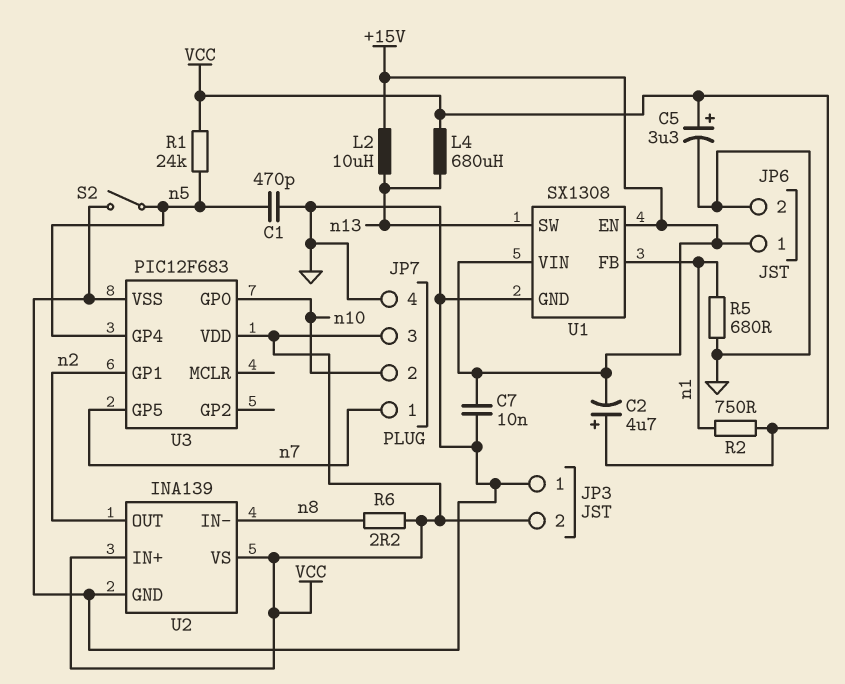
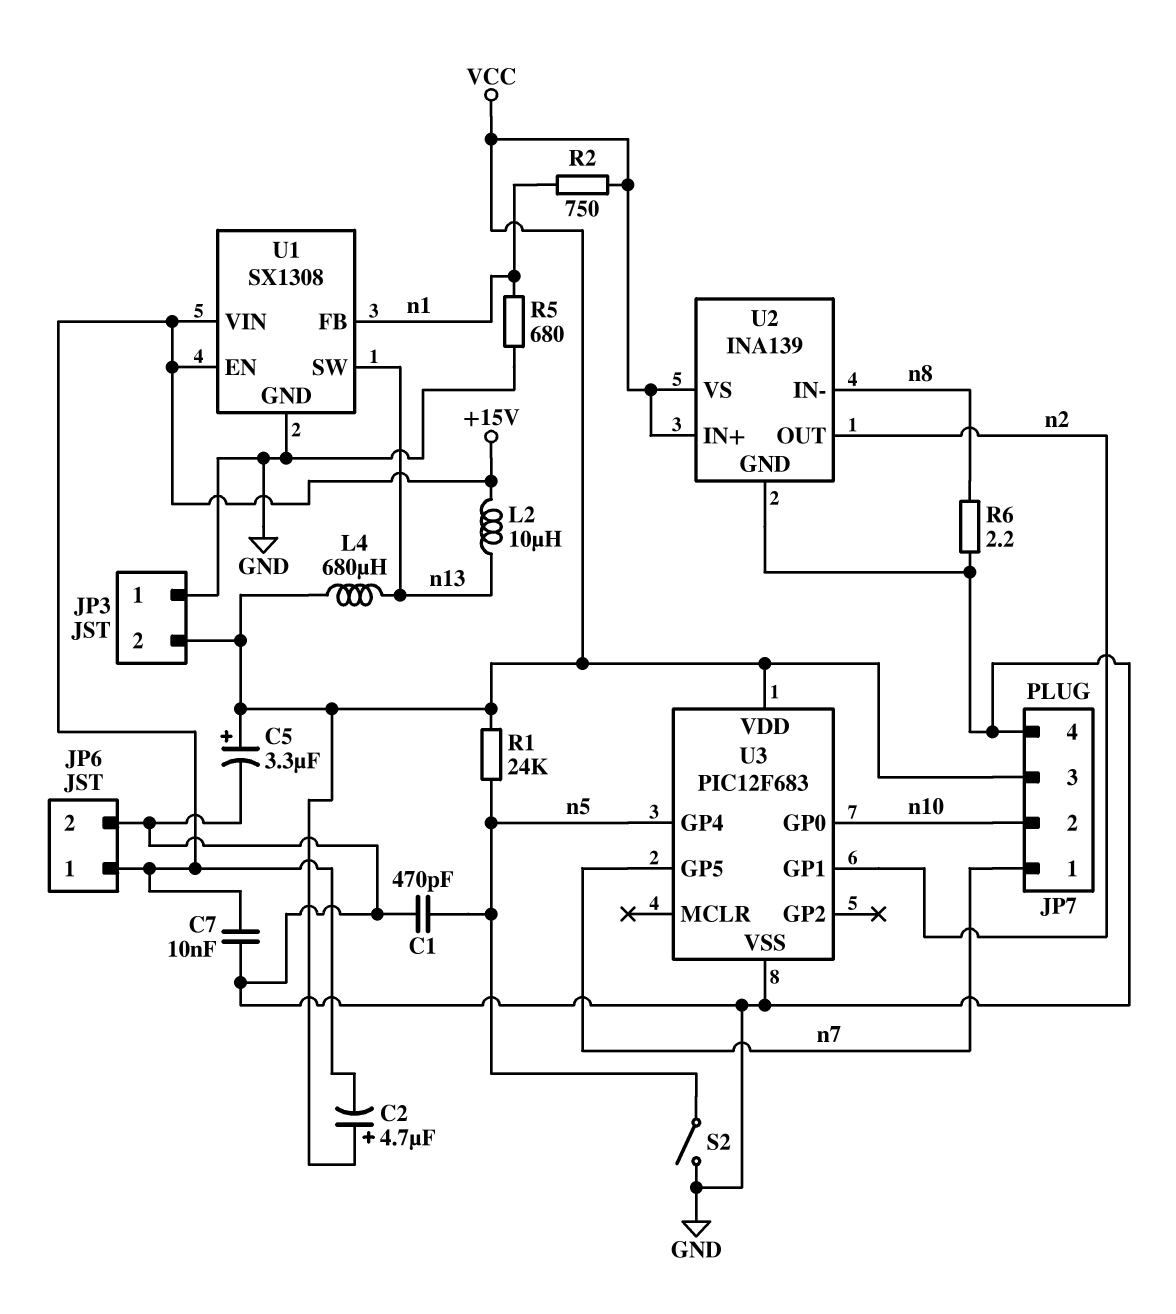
R6: 2.2 (VCC, n8) -> 2.2 (GND, n8)

